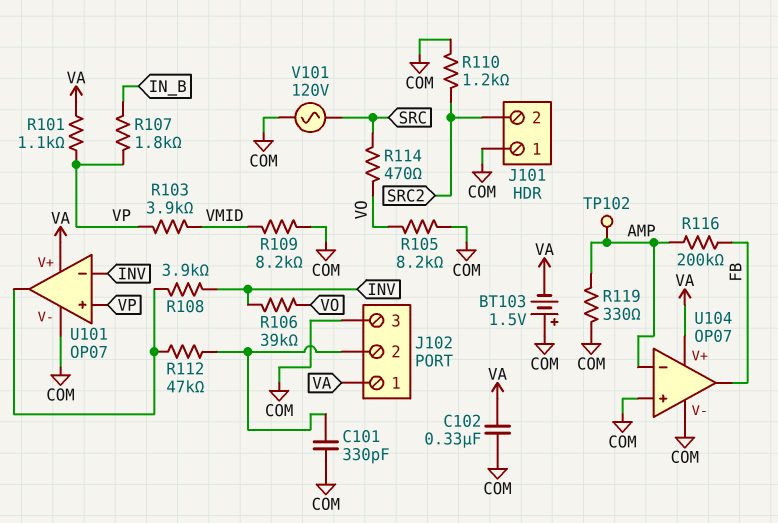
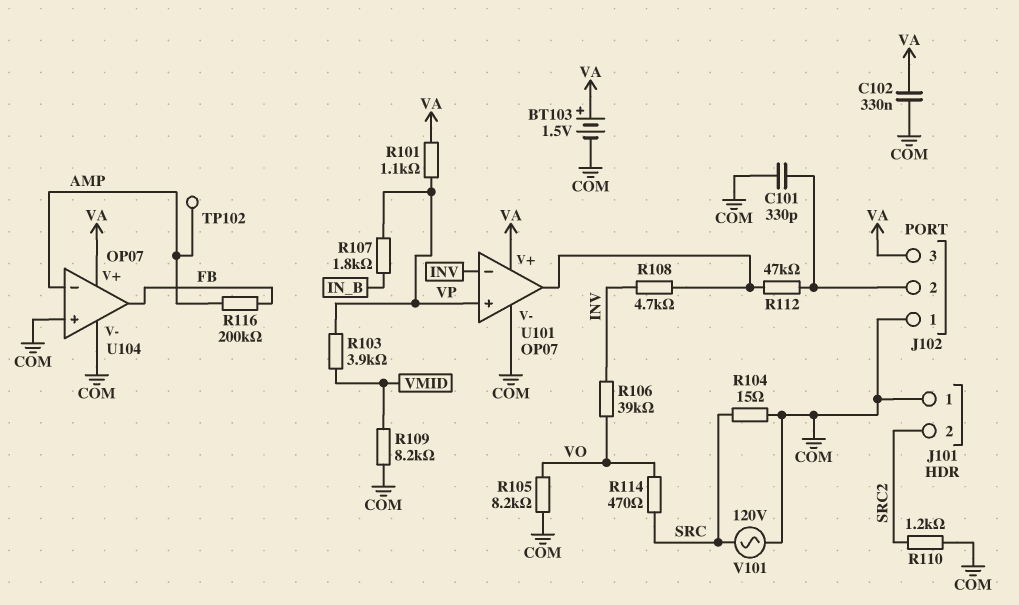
BT103: 1.5V (plus COM, minus VA) -> 1.5V (plus VA, minus COM)
J102 pin 1: VA -> COM
J102 pin 3: COM -> VA
R104: none -> 15 (COM, SRC)
R108: 3.9k (INV, U101/out) -> 4.7k (INV, U101/out)
R119: 330 (AMP, COM) -> none

